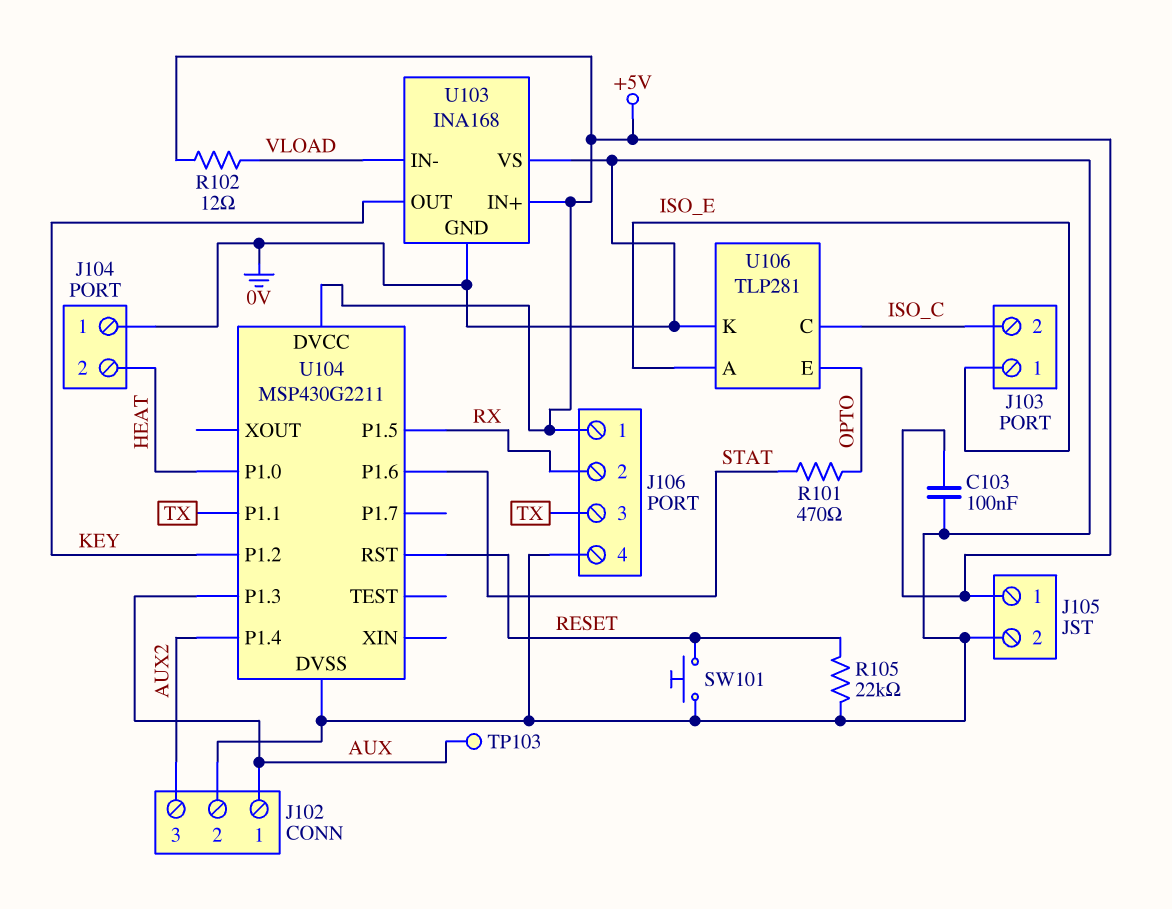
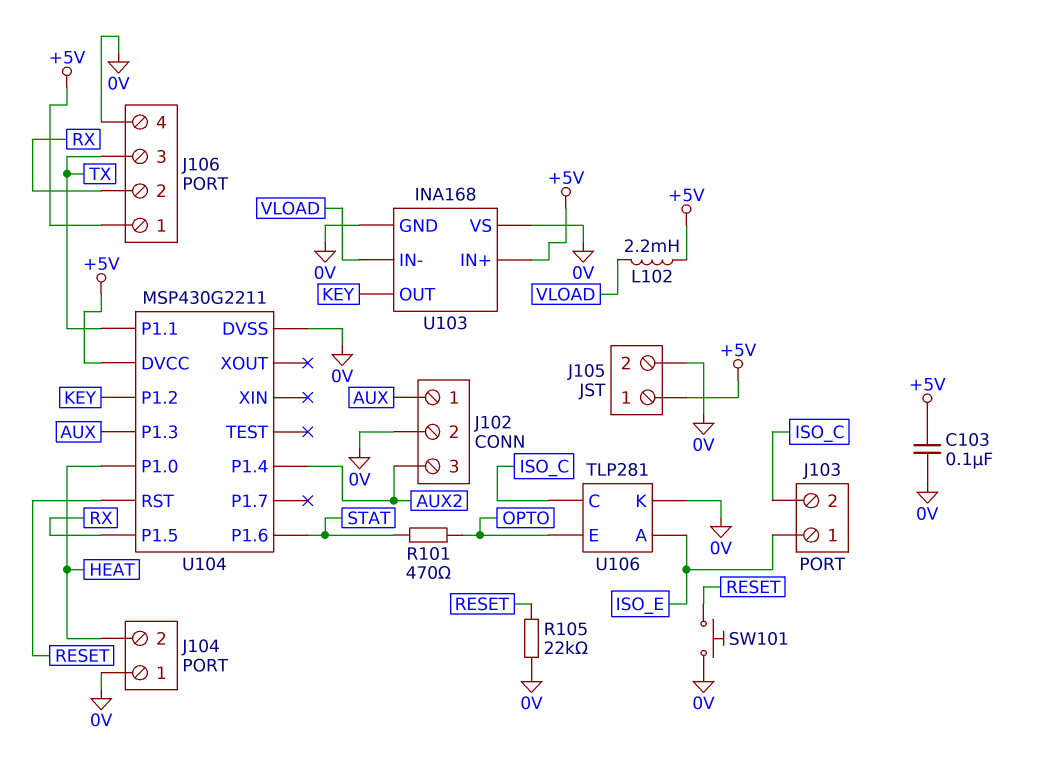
L102: none -> 2.2mH (+5V, VLOAD)
R102: 12 (+5V, VLOAD) -> none
TP103: test point (AUX) -> none

